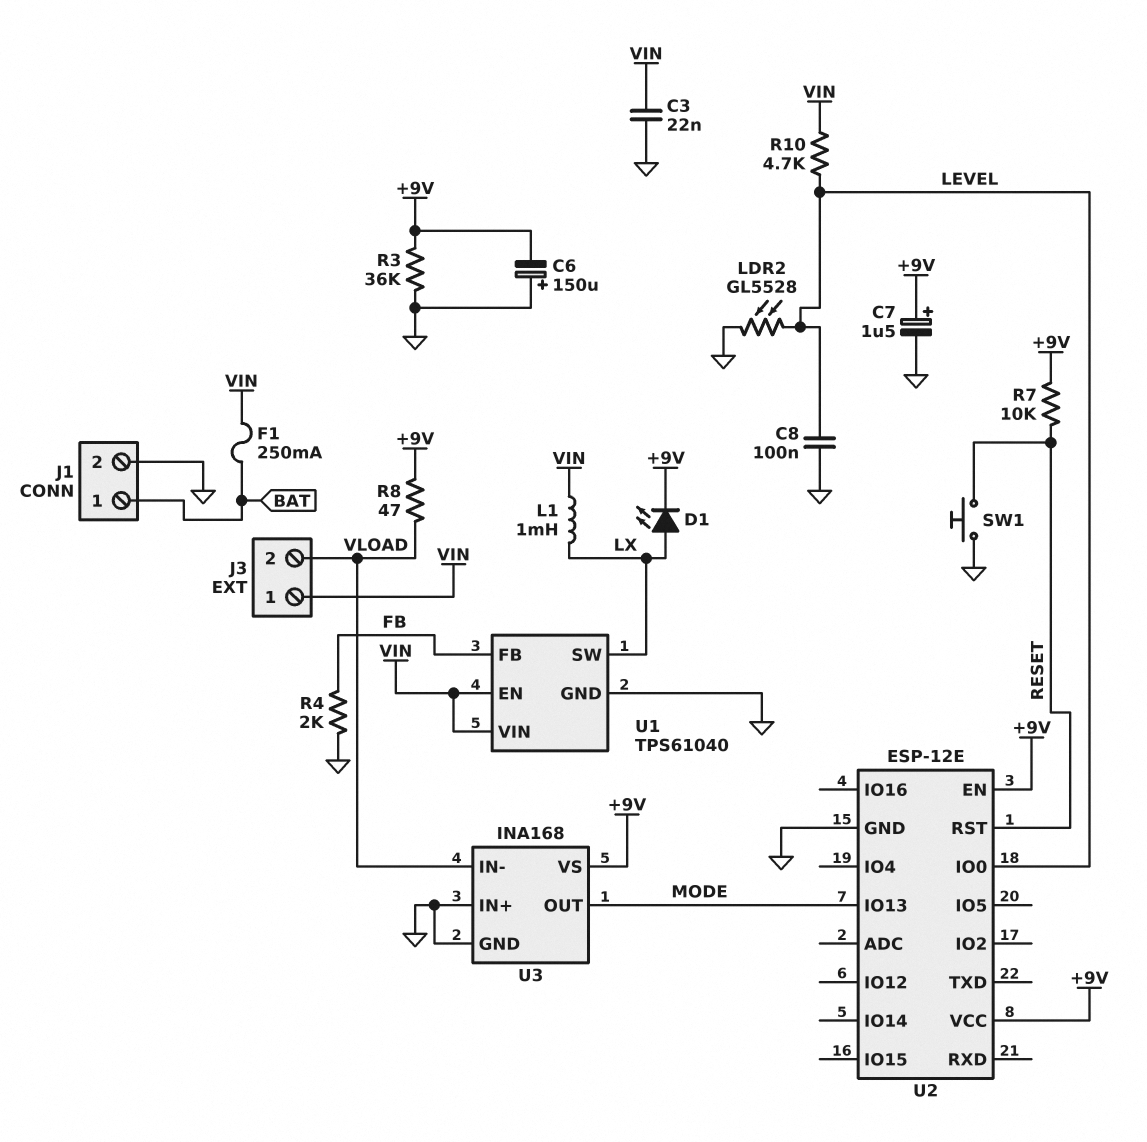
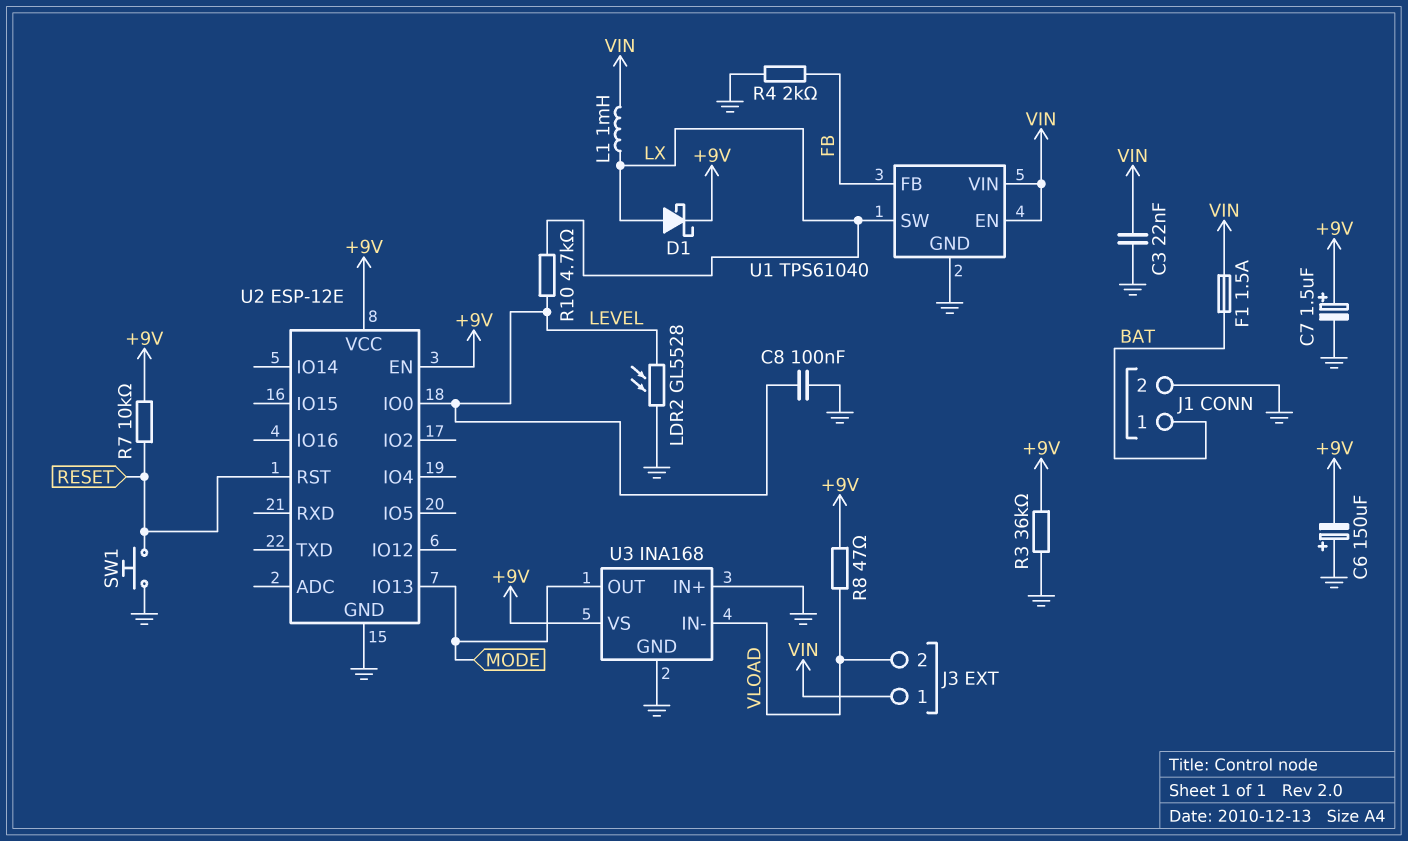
D1: LED (A LX, K +9V) -> schottky (A LX, K +9V)
F1: 250mA (BAT, VIN) -> 1.5A (BAT, VIN)
R10: 4.7k (LEVEL, VIN) -> 4.7k (LEVEL, LX)

